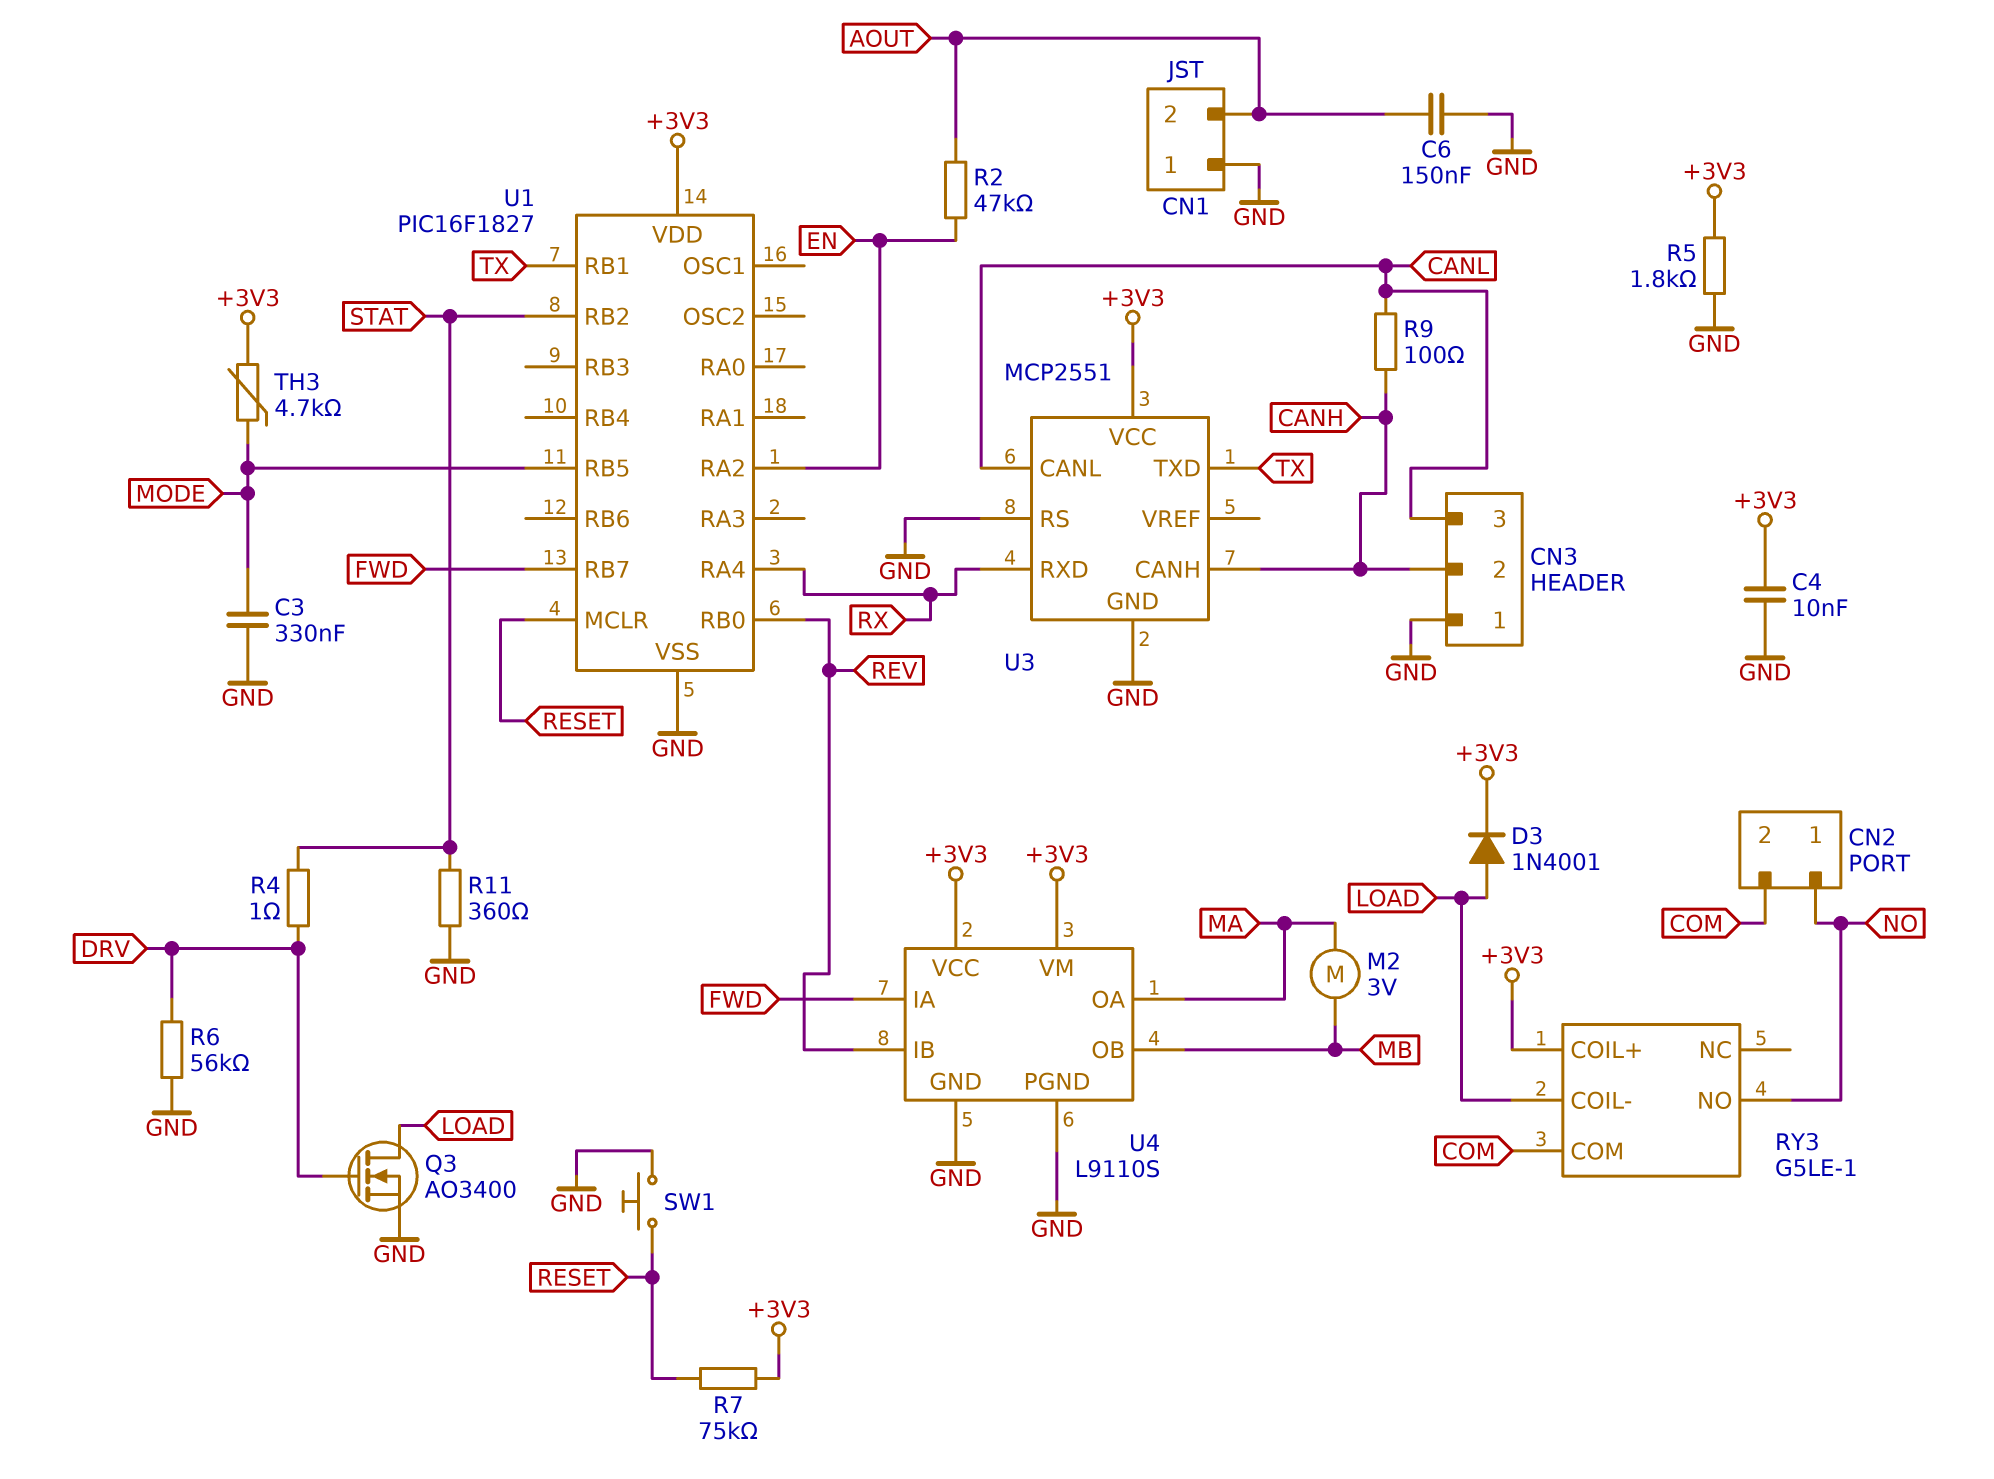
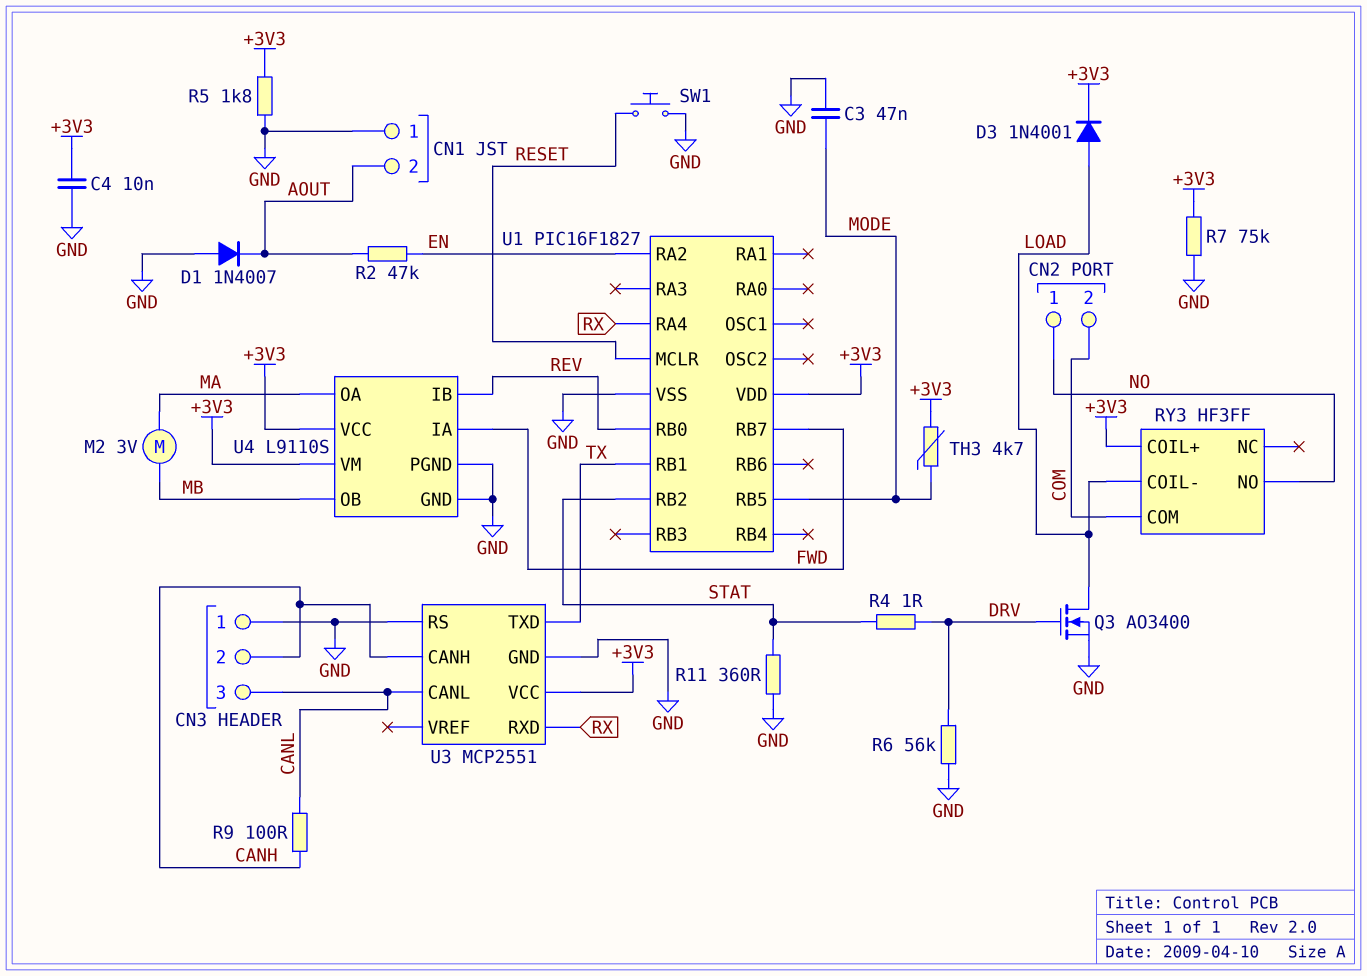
C3: 330nF (GND, MODE) -> 47nF (GND, MODE)
C6: 150nF (AOUT, GND) -> none
D1: none -> diode 1N4007 (A GND, K AOUT)
R7: 75k (+3V3, RESET) -> 75k (+3V3, GND)
RY3: G5LE-1 -> HF3FF

